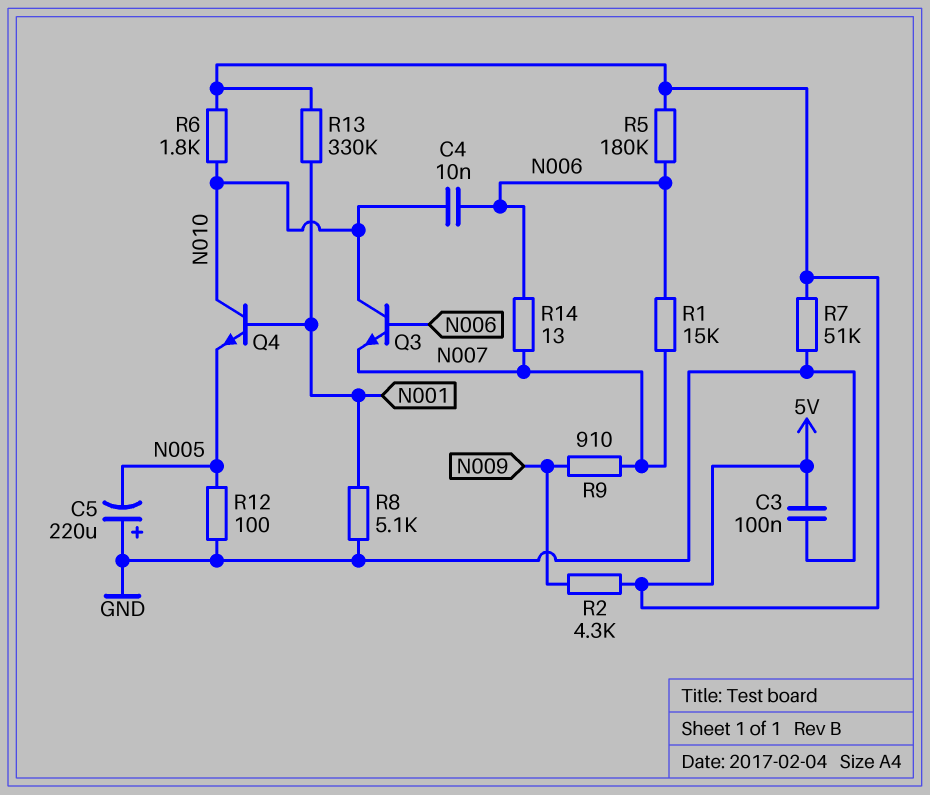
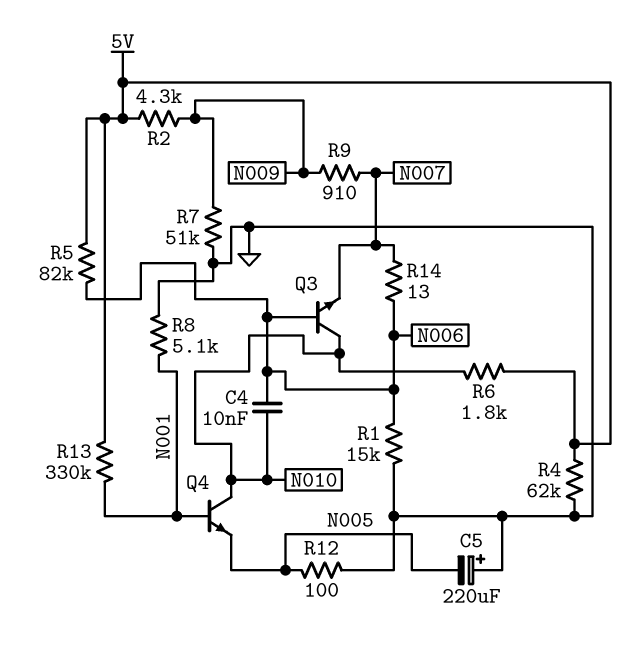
C3: 100nF (5V, GND) -> none
R1: 15k (N006, N007) -> 15k (GND, N006)
R4: none -> 62k (5V, GND)
R5: 180k (5V, N006) -> 82k (5V, N006)
R7: 51k (5V, GND) -> 51k (GND, N009)

